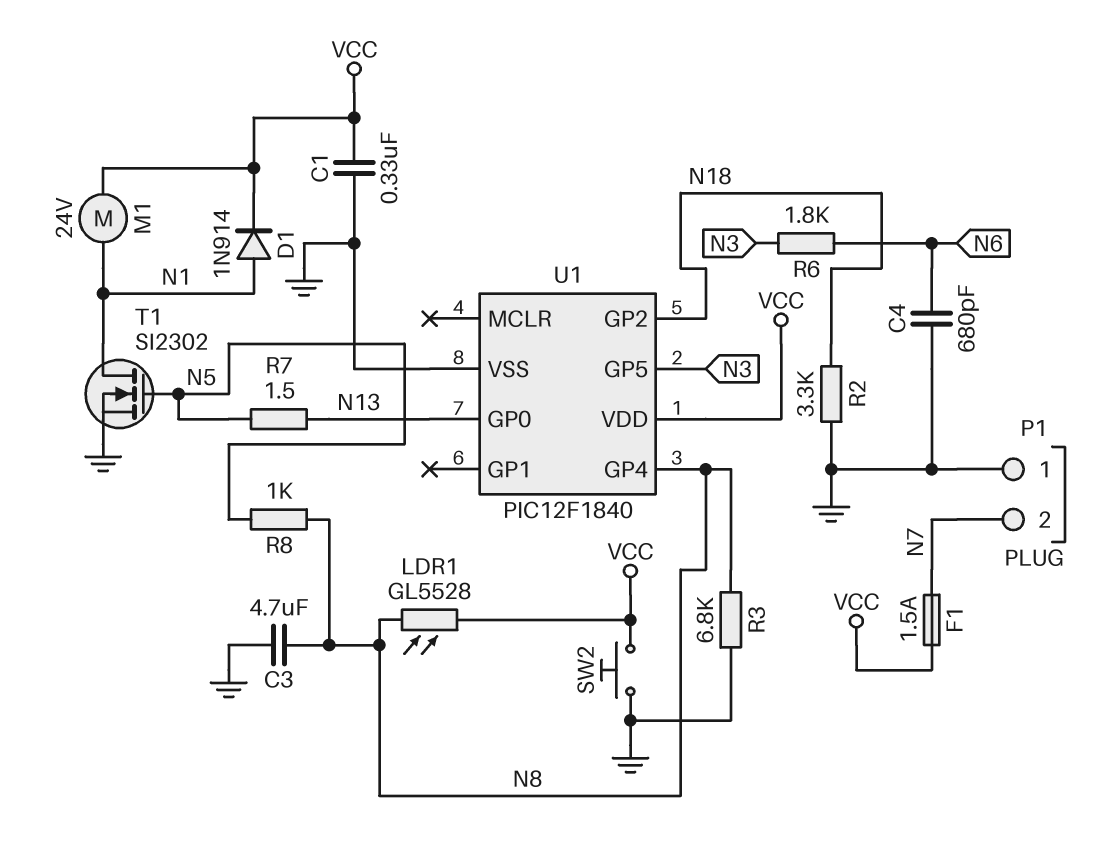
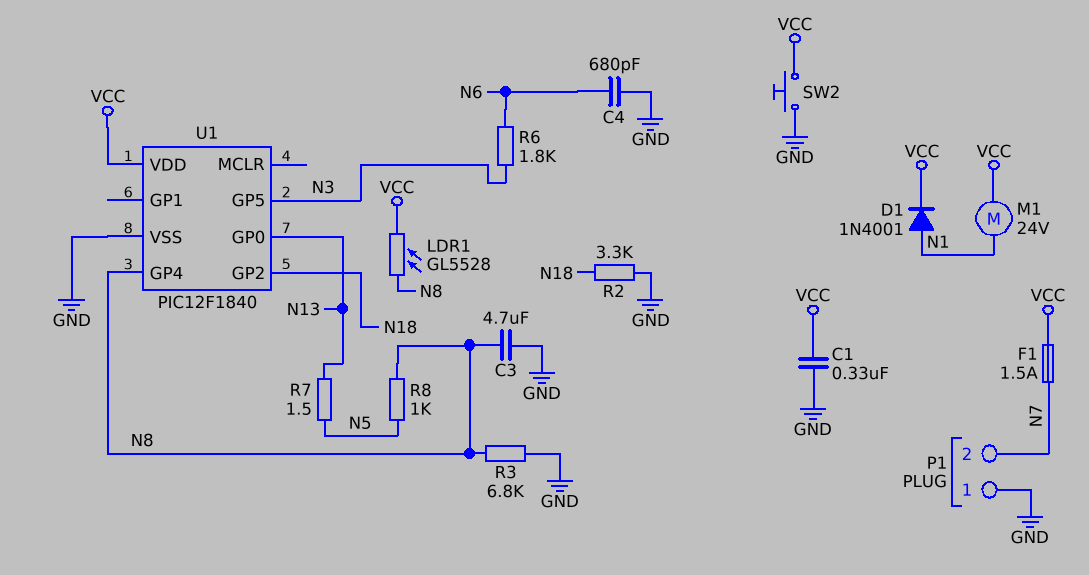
D1: diode 1N914 (A N1, K VCC) -> diode 1N4001 (A N1, K VCC)
T1: NMOS SI2302 (G N5, D N1, S GND) -> none

